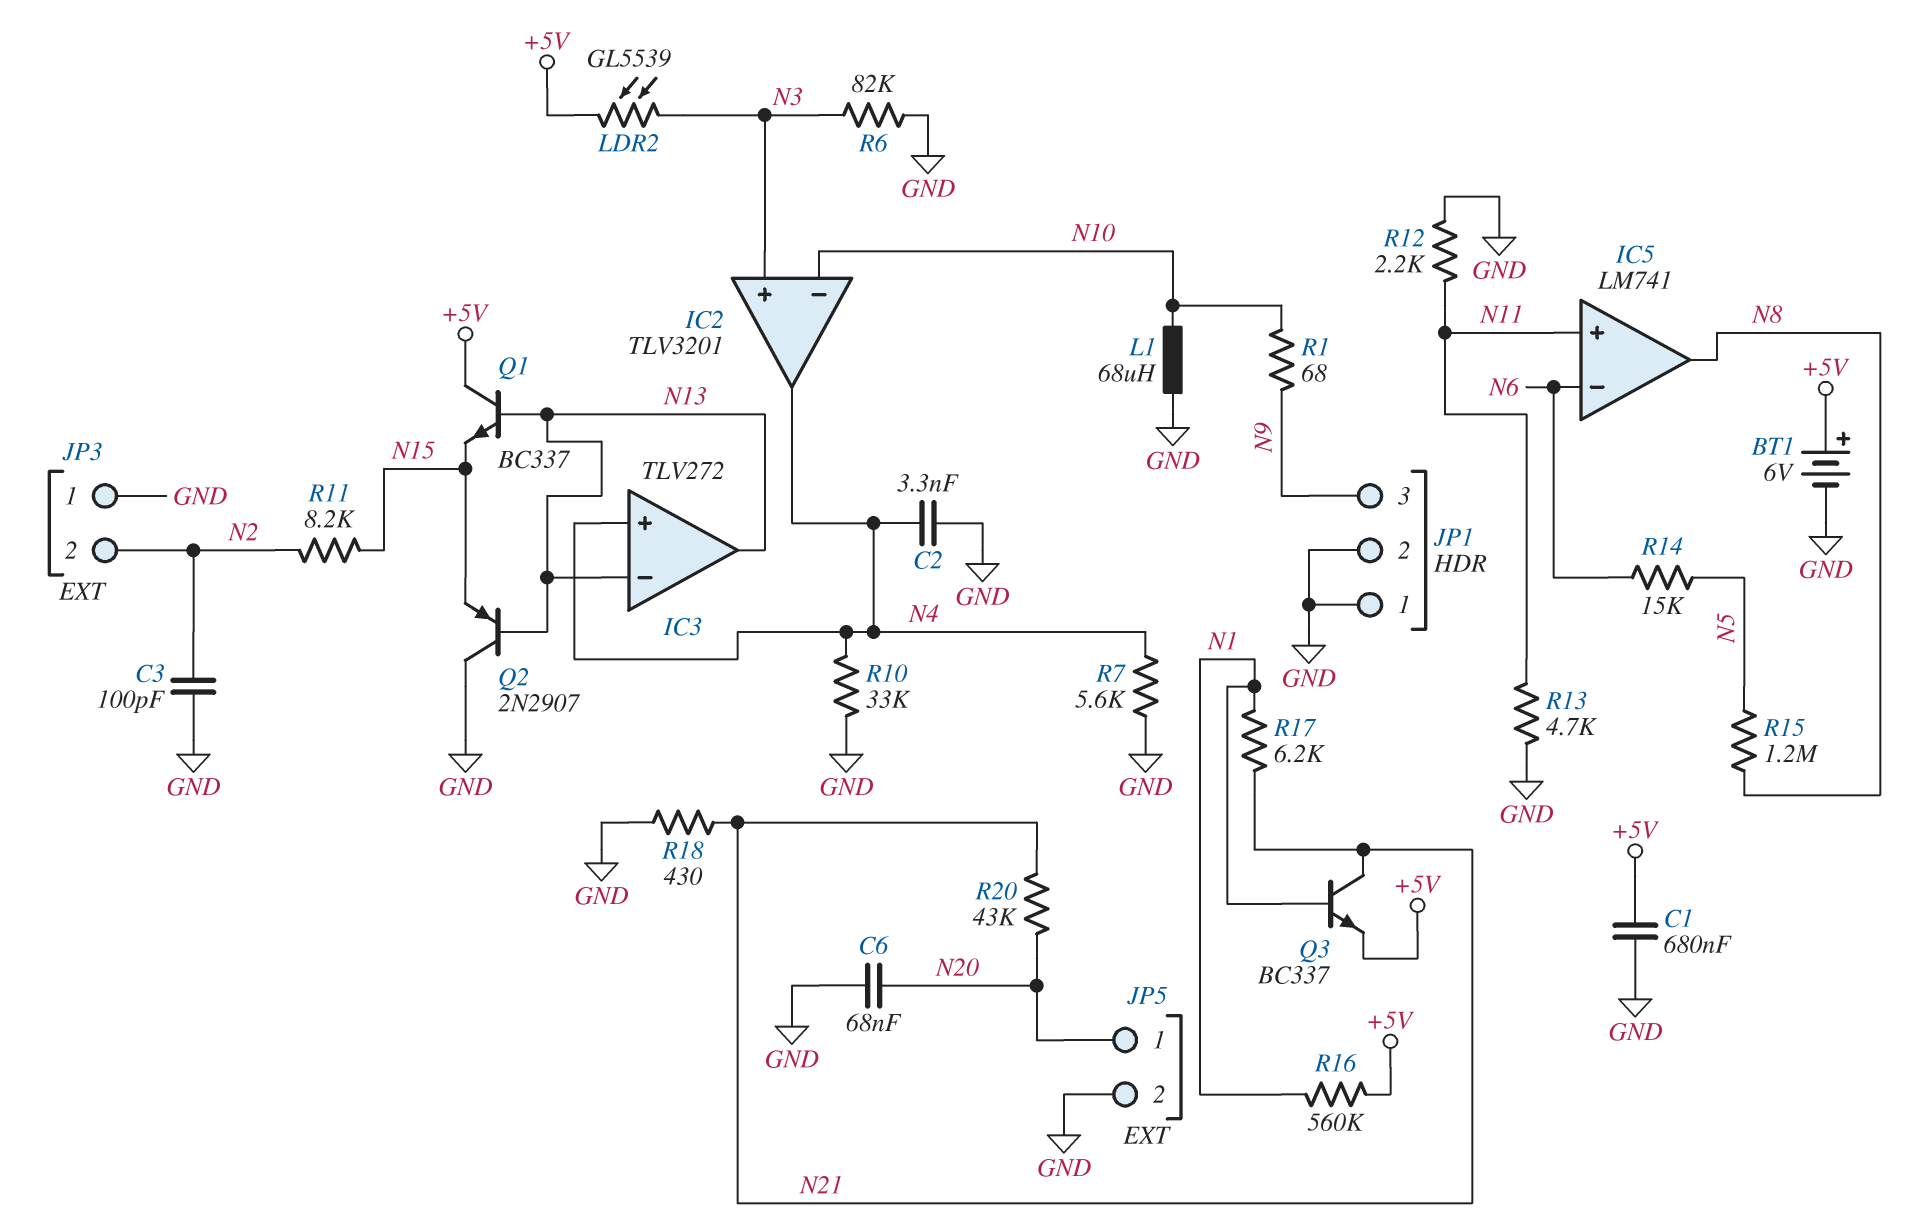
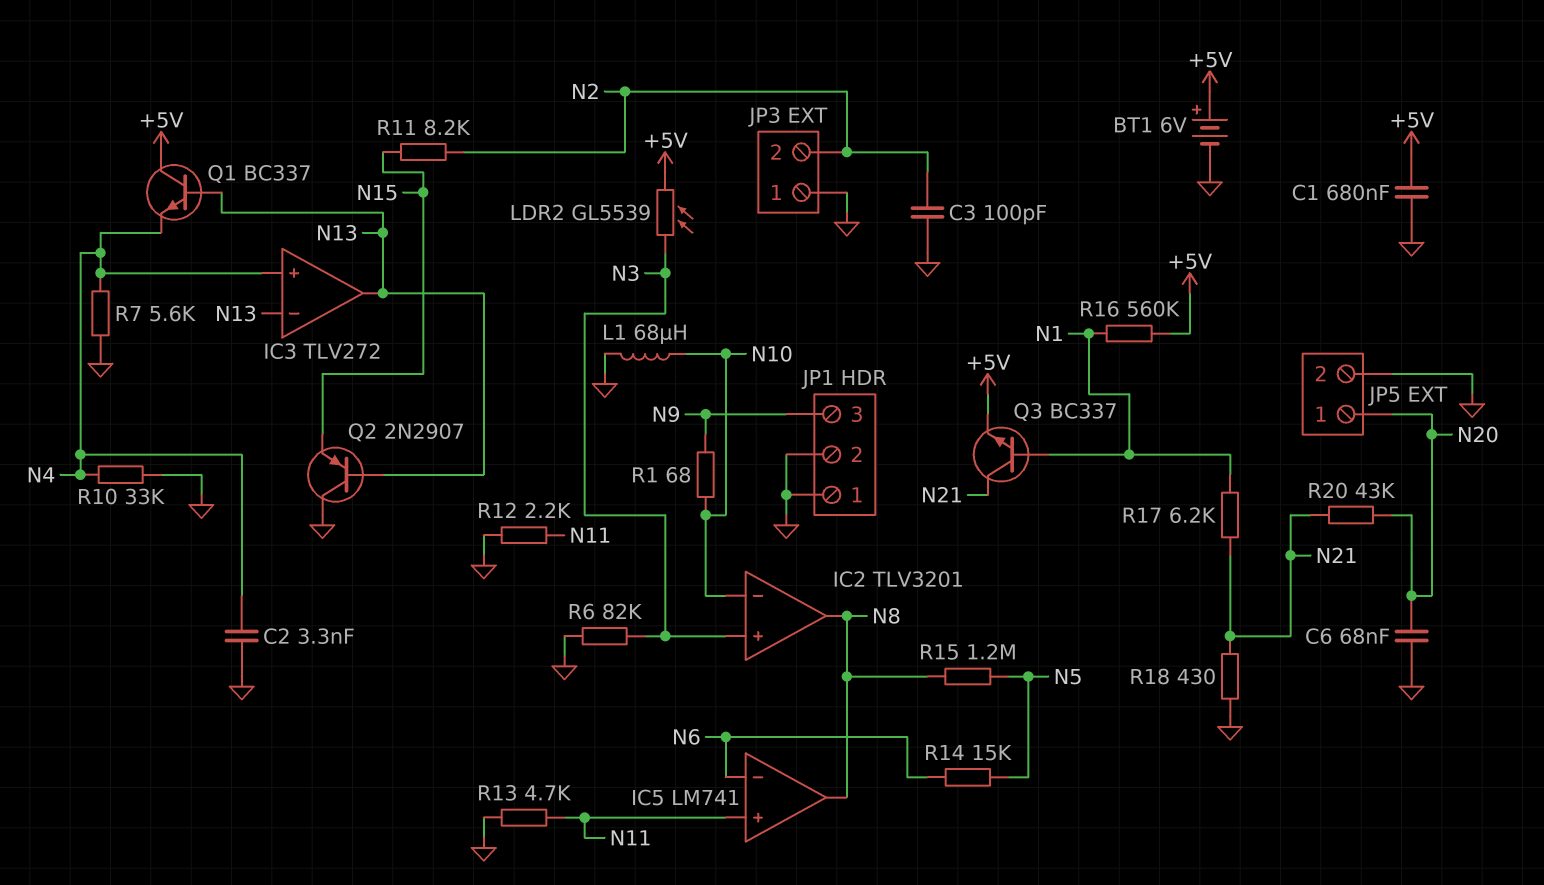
IC2 pin out: N4 -> N8
Q1: NPN BC337 (B N13, C +5V, E N15) -> NPN BC337 (B N13, C +5V, E N4)

